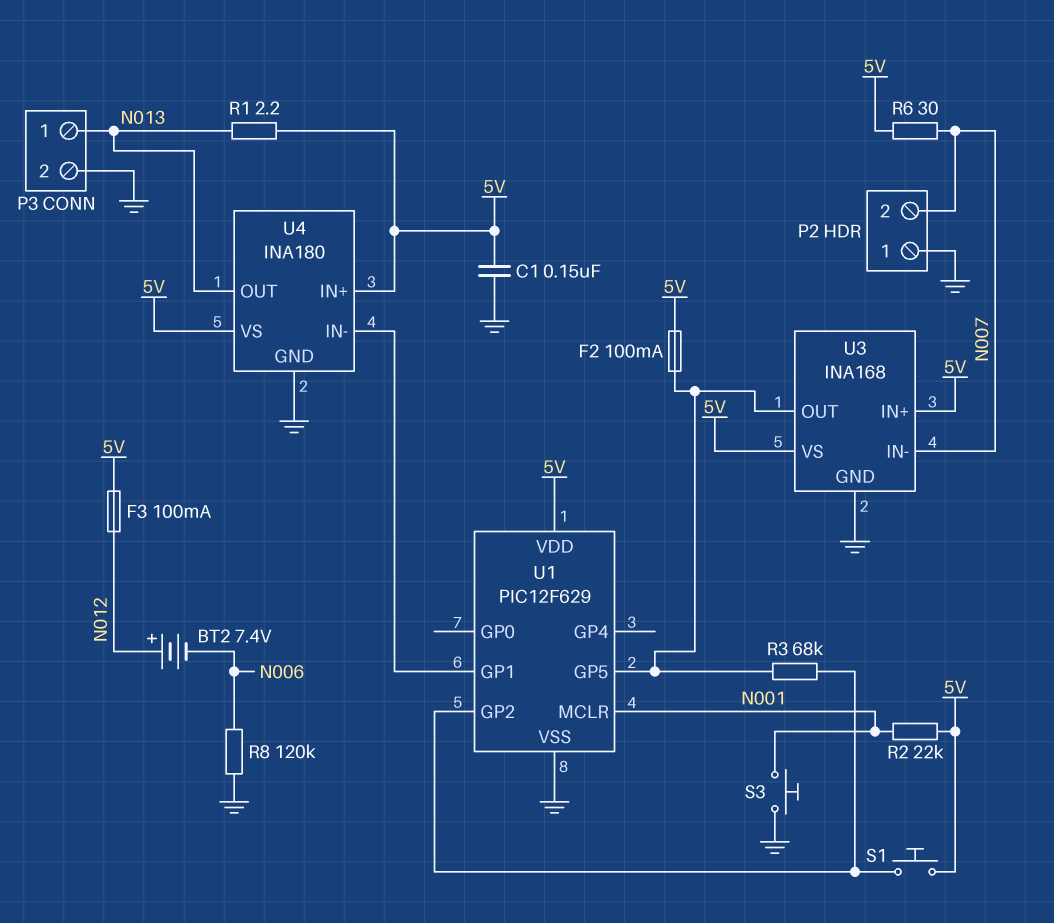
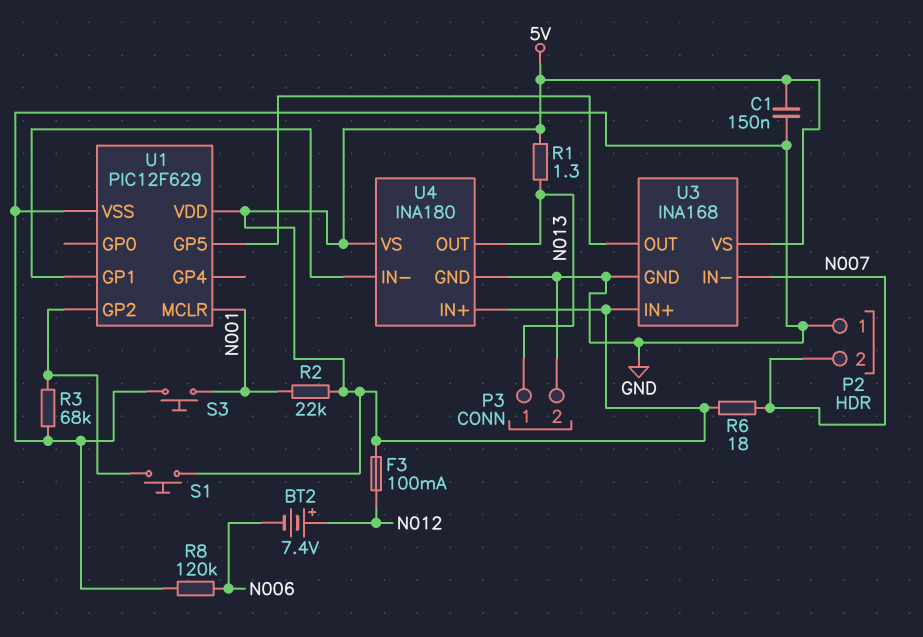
F2: 100mA (5V, U1/GP5) -> none
R1: 2.2 (5V, N013) -> 1.3 (5V, N013)
R3: 68k (U1/GP2, U1/GP5) -> 68k (GND, U1/GP2)
R6: 30 (5V, N007) -> 18 (5V, N007)

